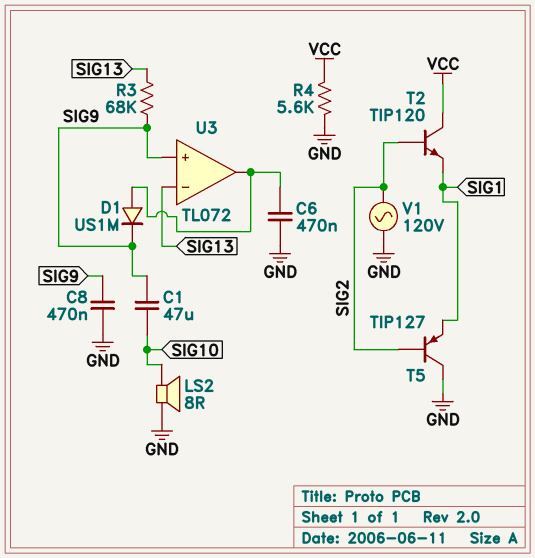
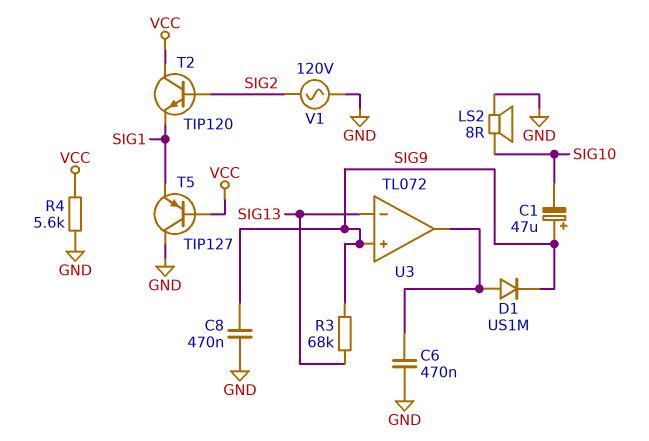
C1: 47uF (SIG9, SIG10) -> 47uF (plus SIG9, minus SIG10)
T5: PNP TIP127 (B SIG2, C GND, E SIG1) -> PNP TIP127 (B VCC, C GND, E SIG1)

